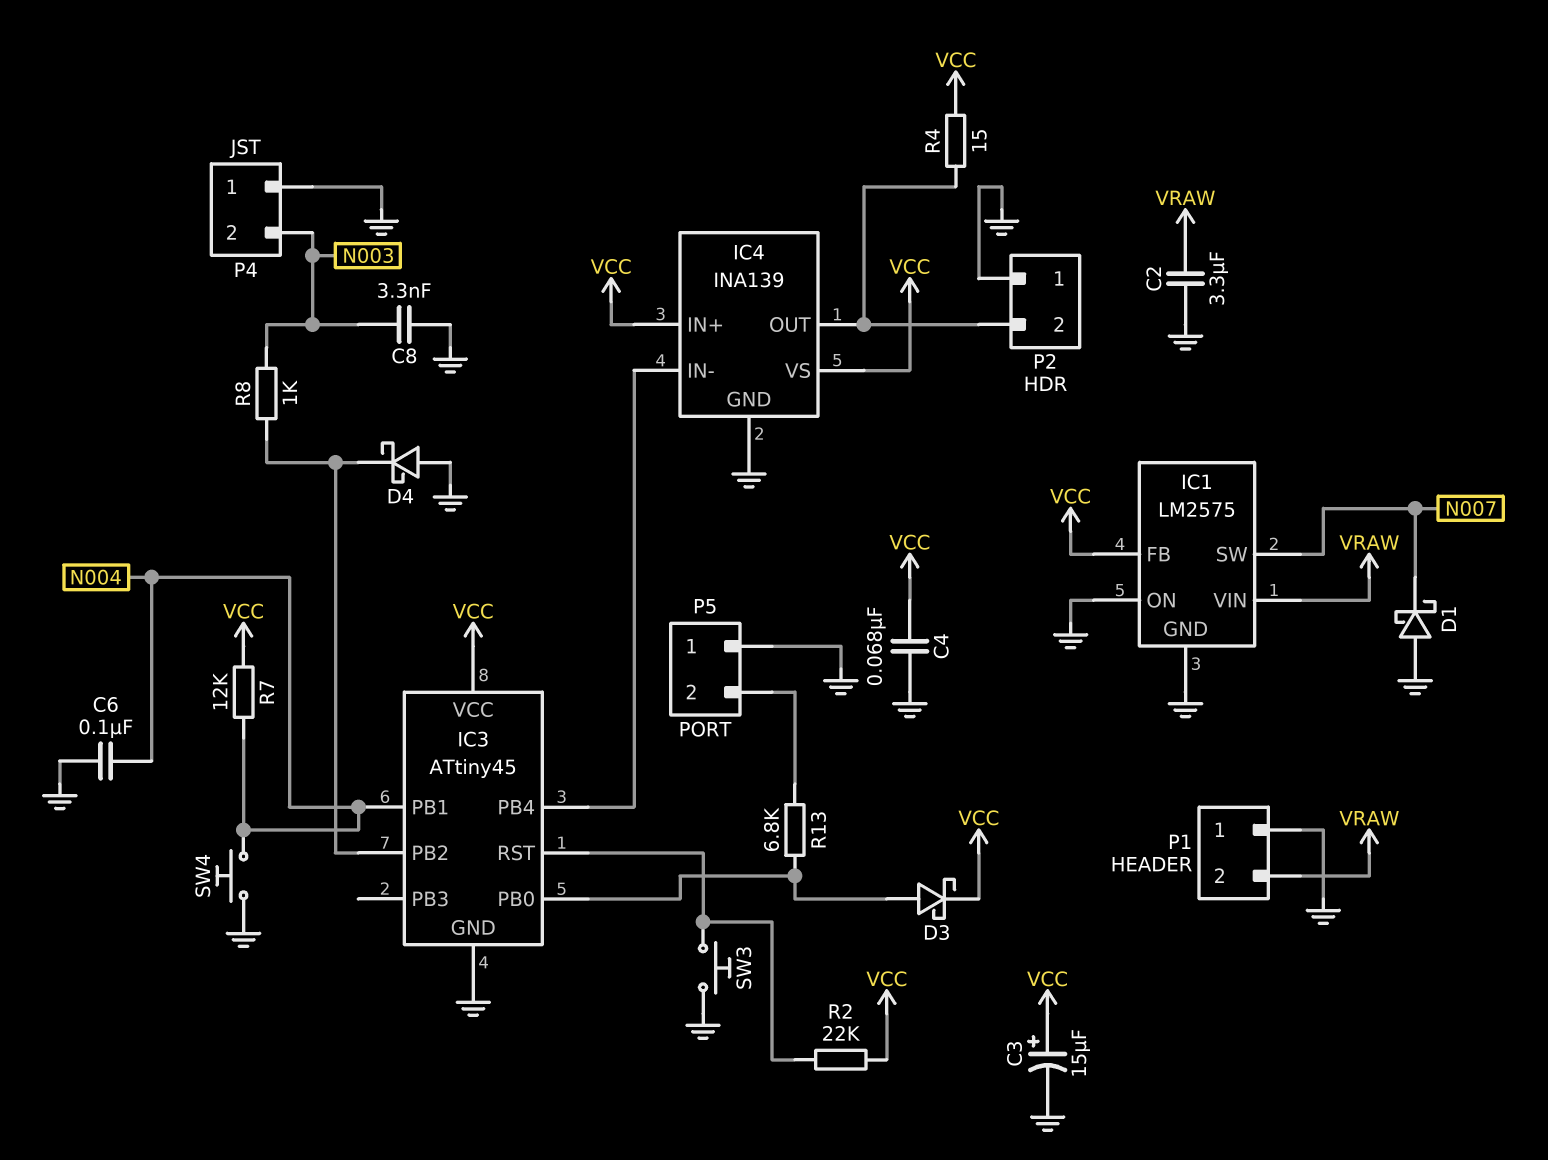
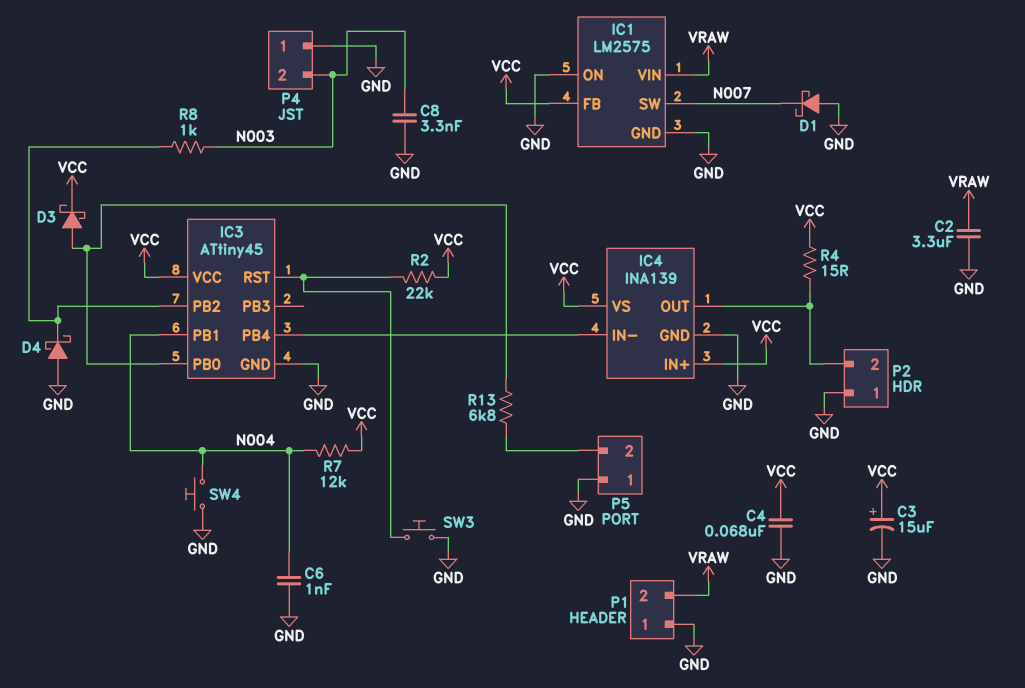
C6: 100nF (GND, N004) -> 1nF (GND, N004)

